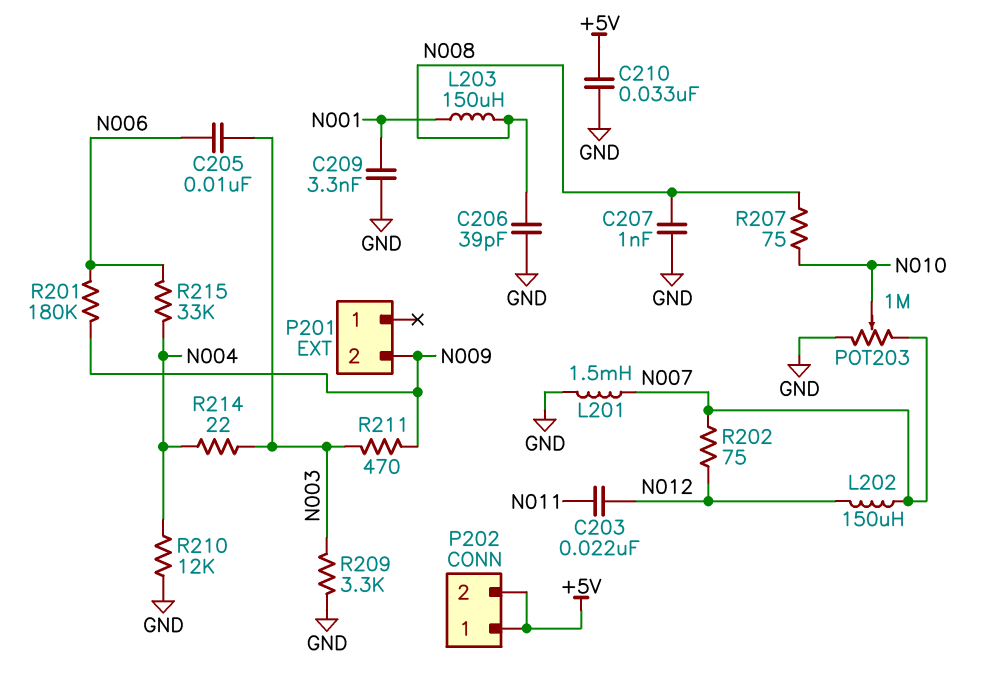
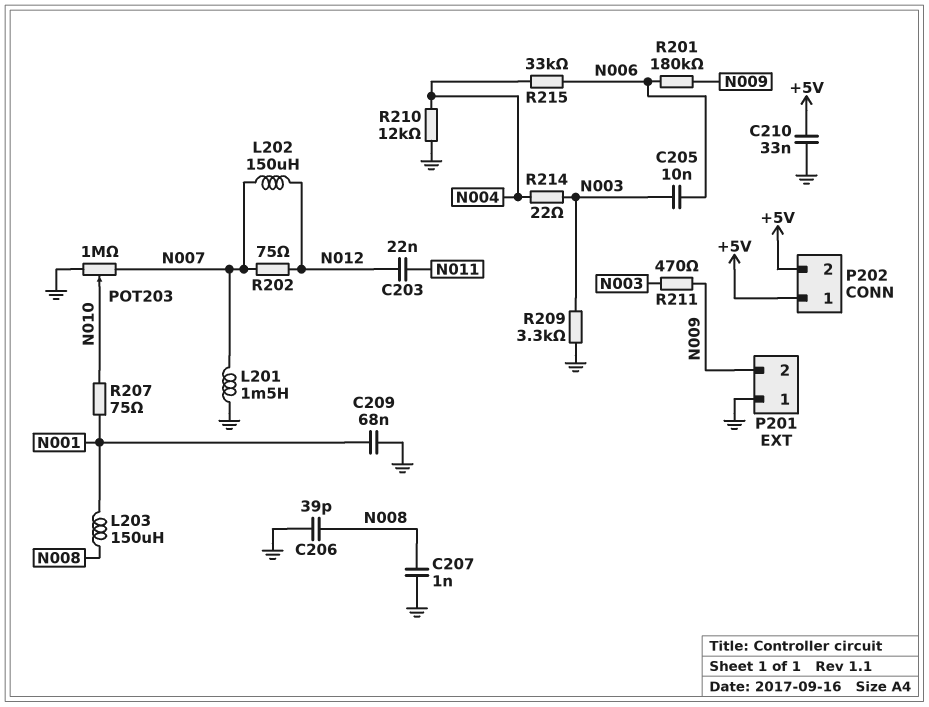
C209: 3.3nF (GND, N001) -> 68nF (GND, N001)
P201 pin 1: none -> GND
R207: 75 (N008, N010) -> 75 (N001, N010)

